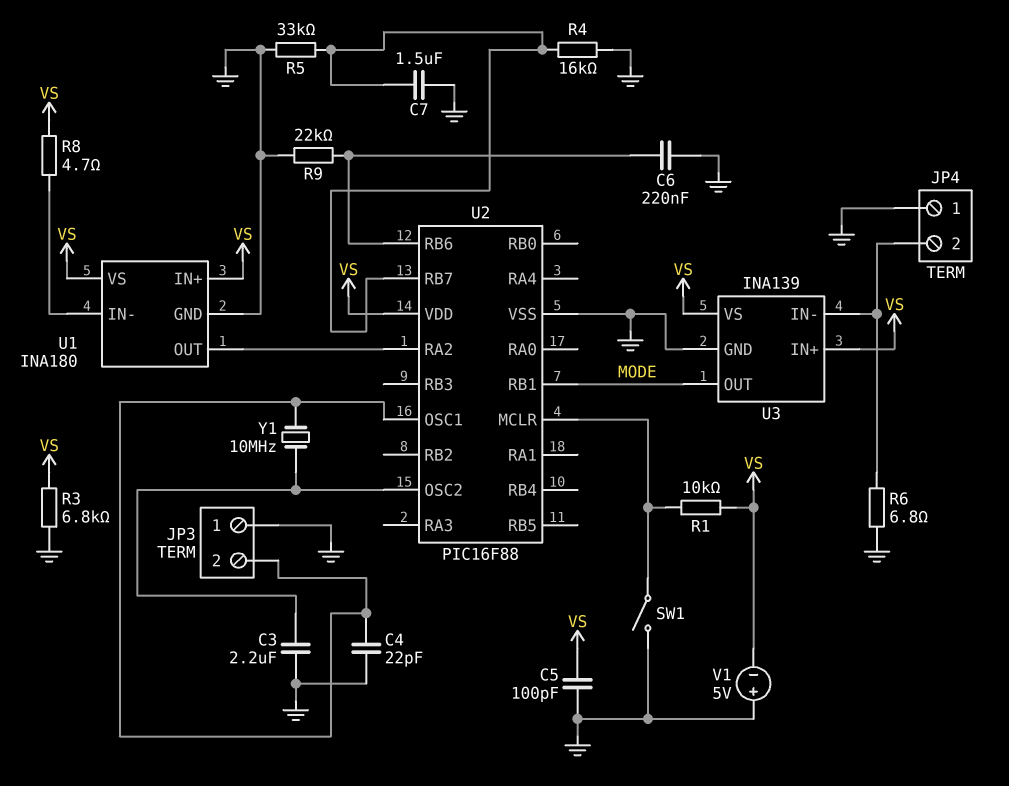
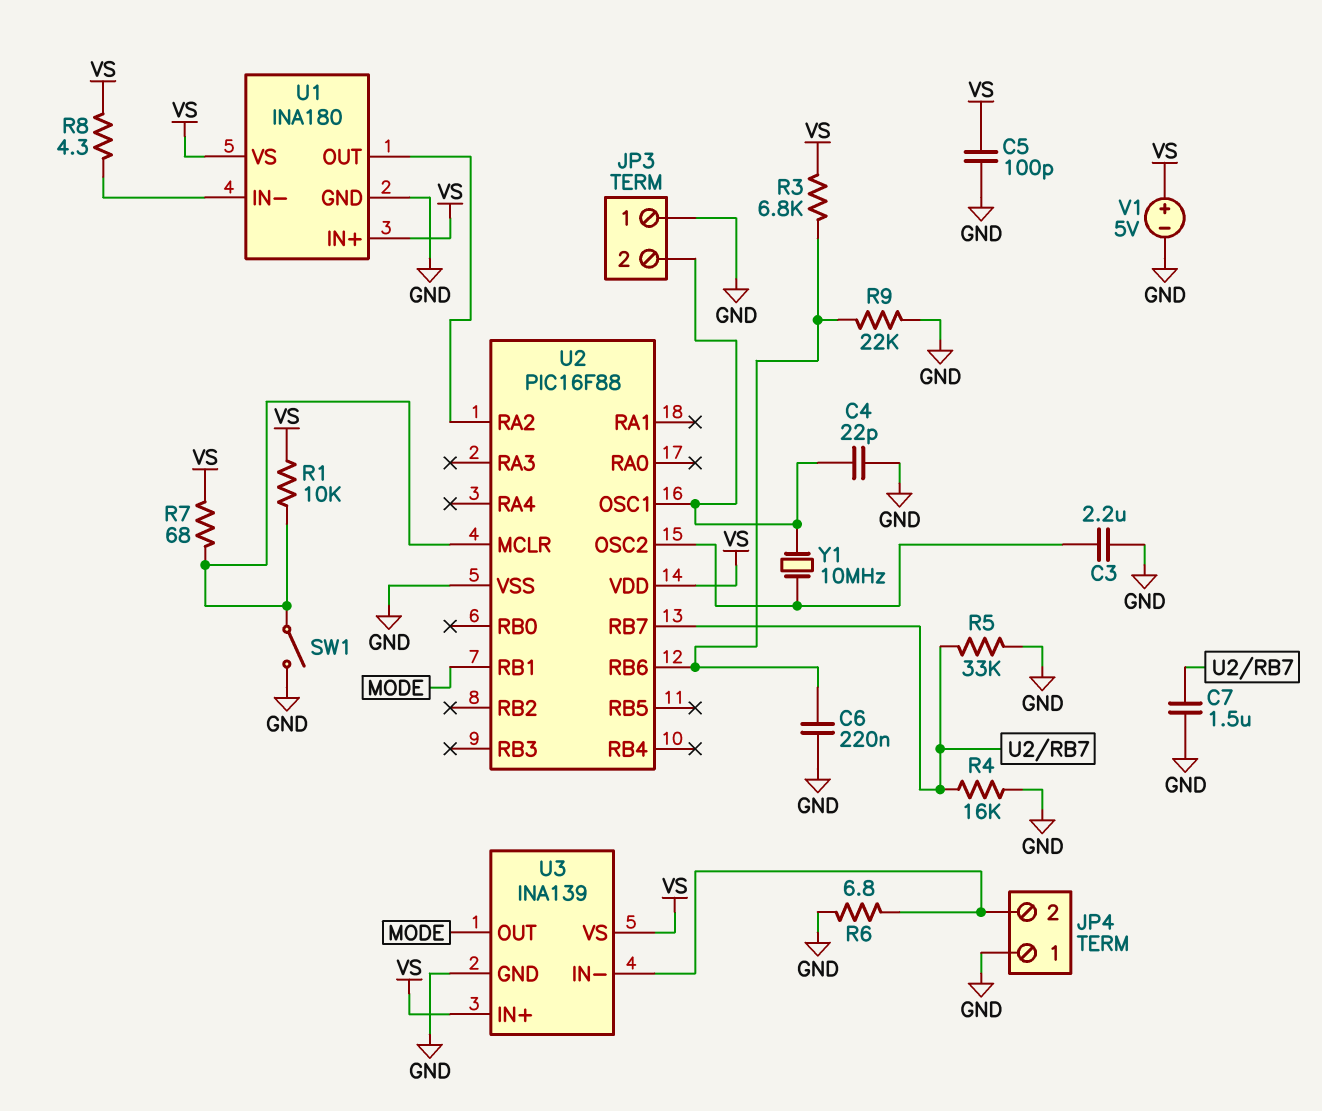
R3: 6.8k (GND, VS) -> 6.8k (U2/RB6, VS)
R7: none -> 68 (U2/MCLR, VS)
R8: 4.7 (U1/IN-, VS) -> 4.3 (U1/IN-, VS)
V1: 5V (plus GND, minus VS) -> 5V (plus VS, minus GND)

